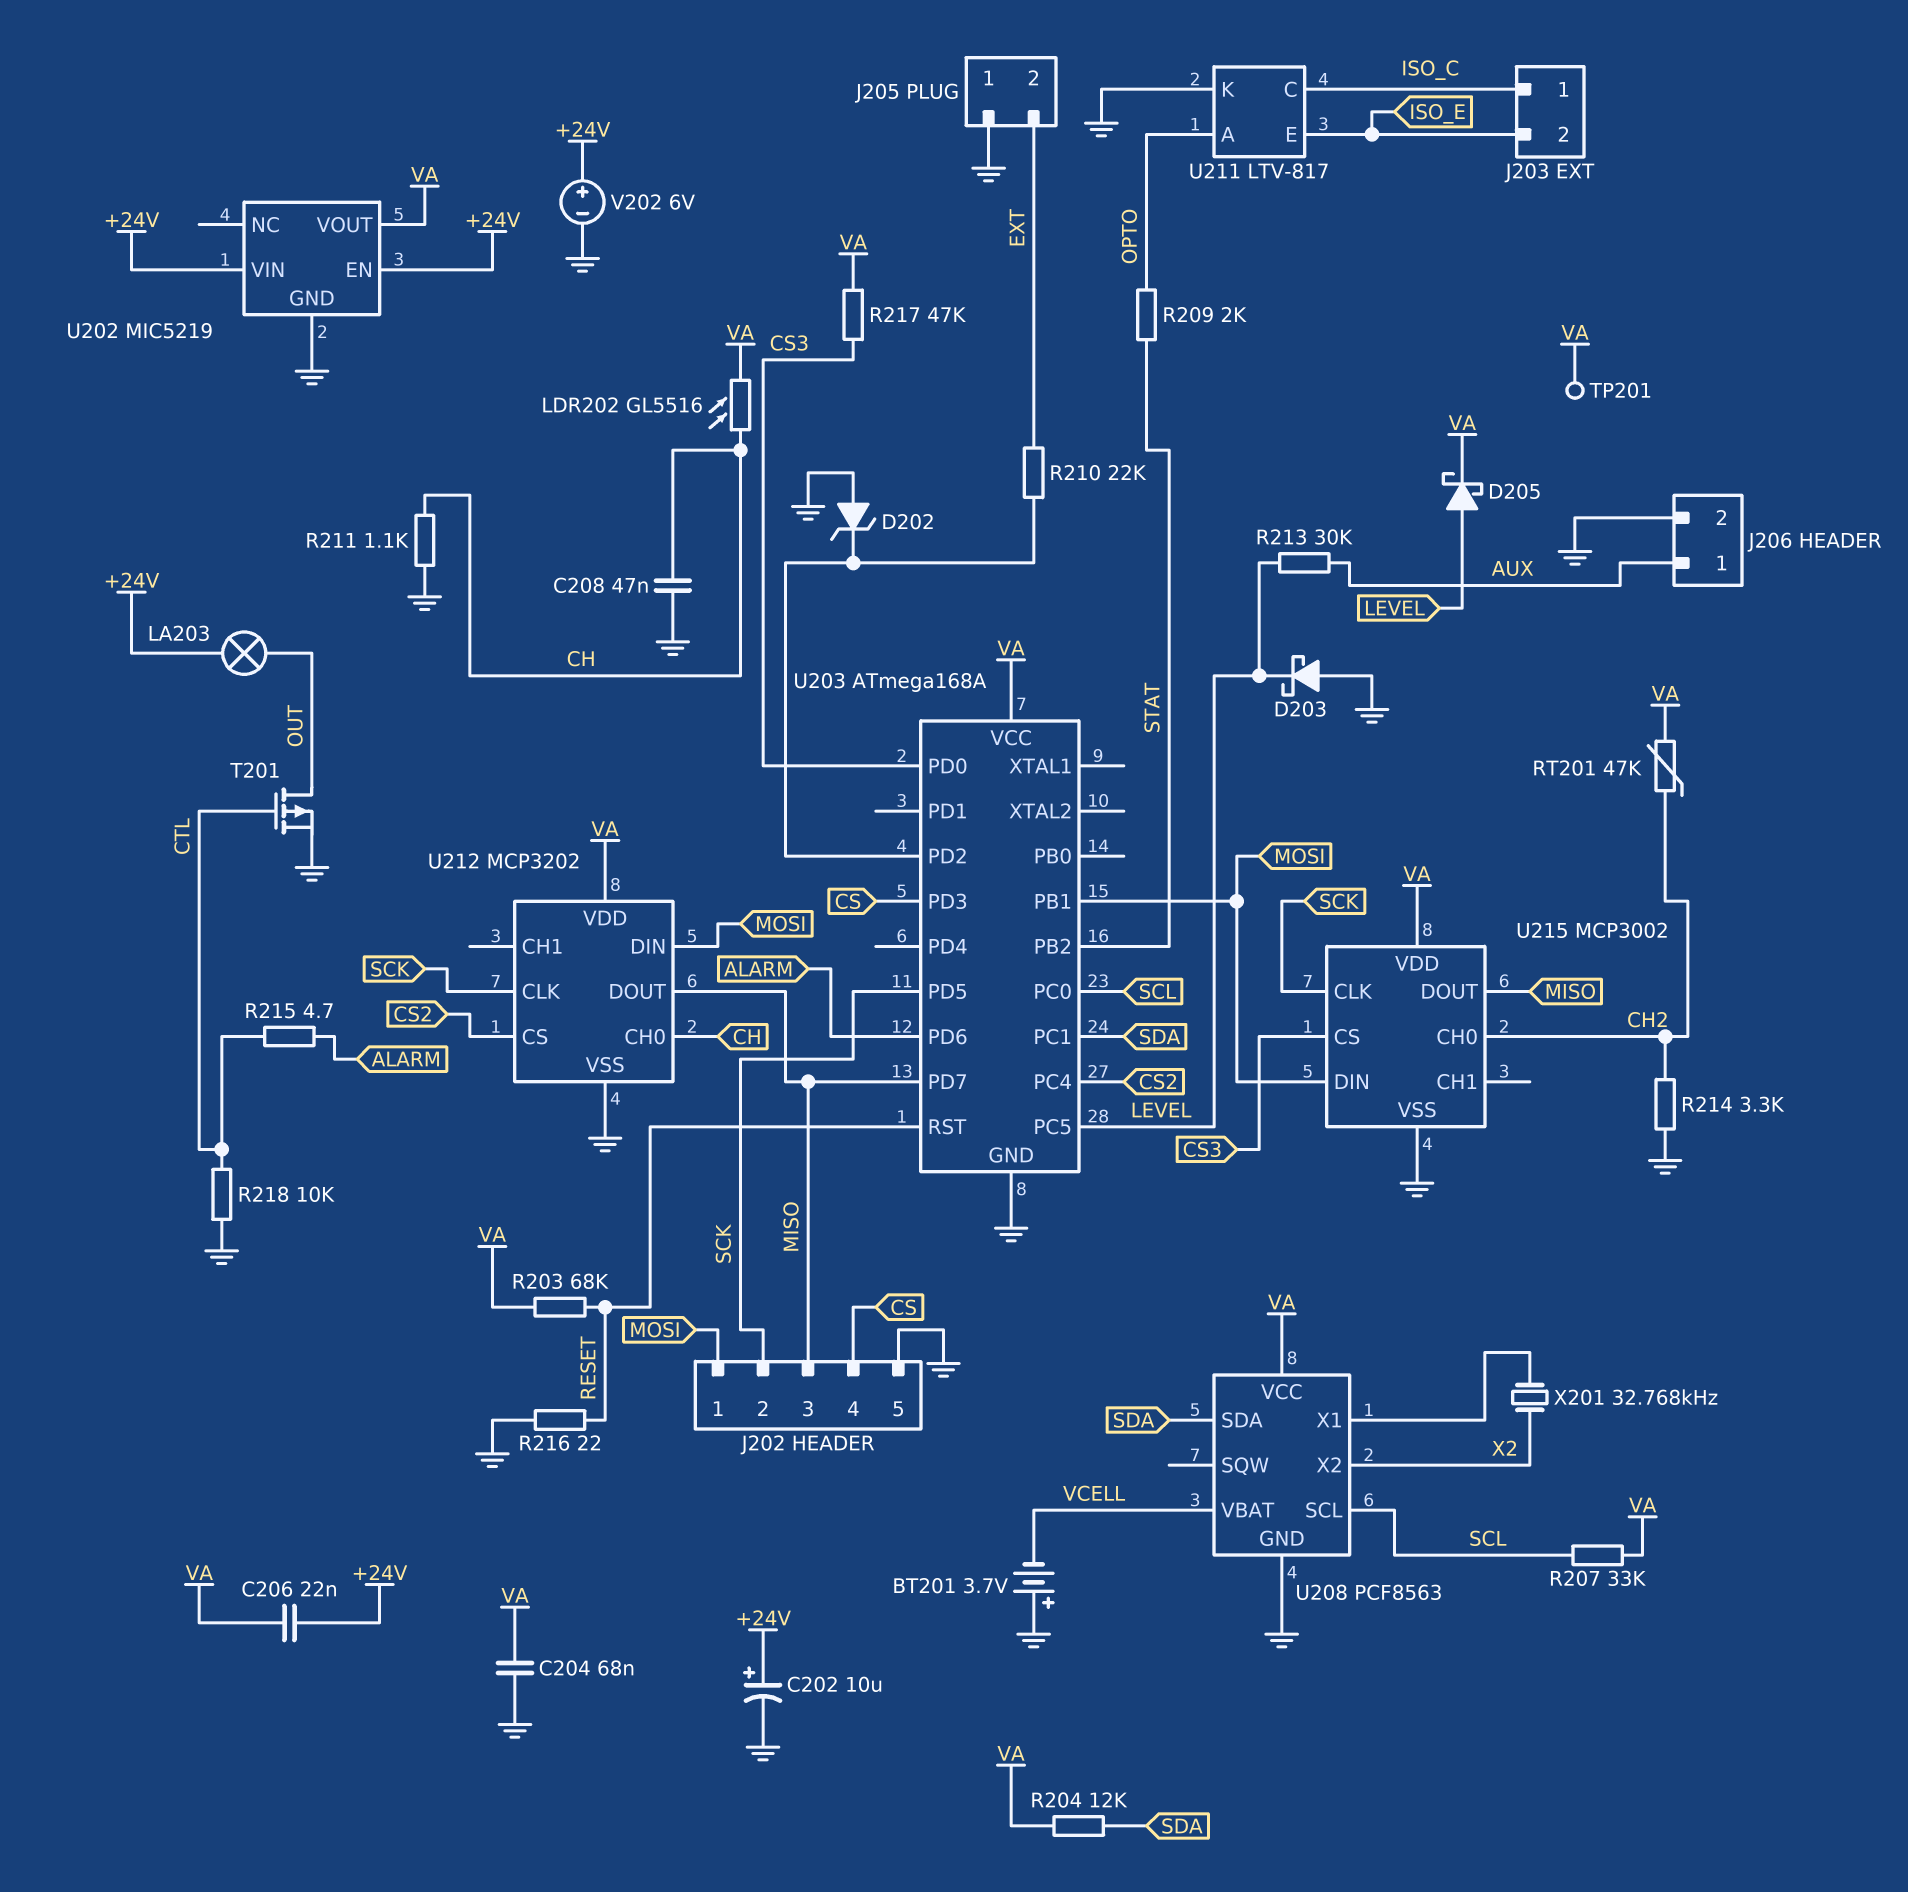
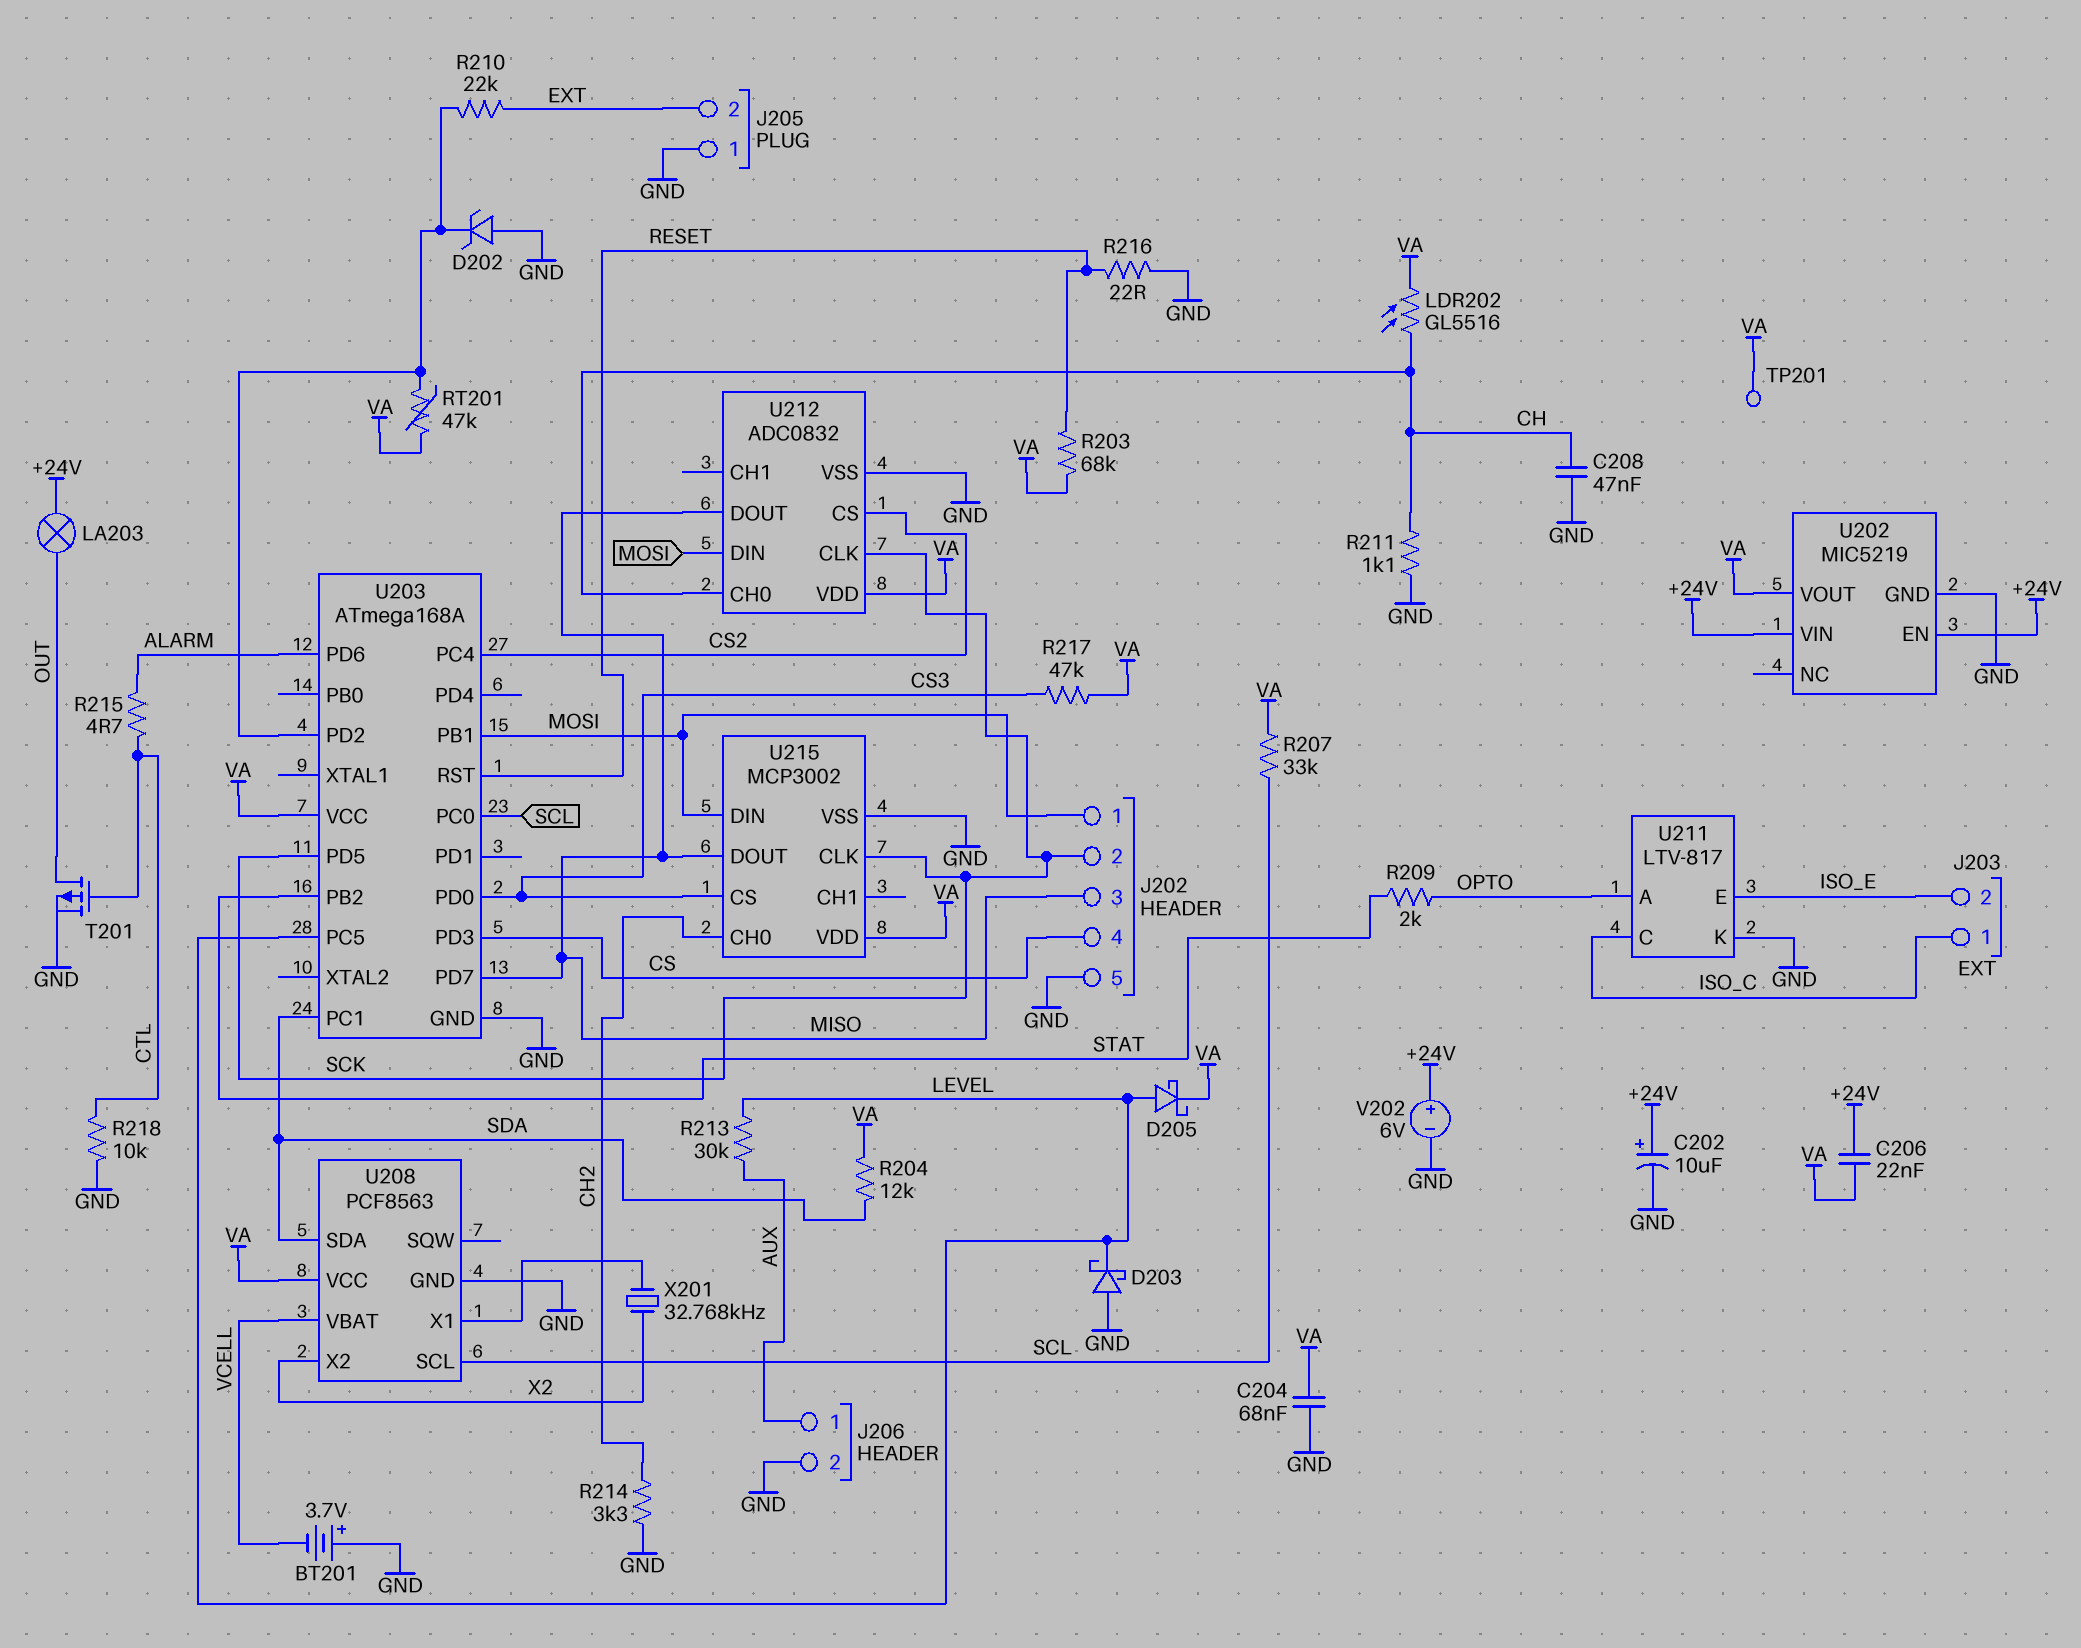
RT201: 47k (CH2, VA) -> 47k (U203/PD2, VA)
U212: MCP3202 -> ADC0832

